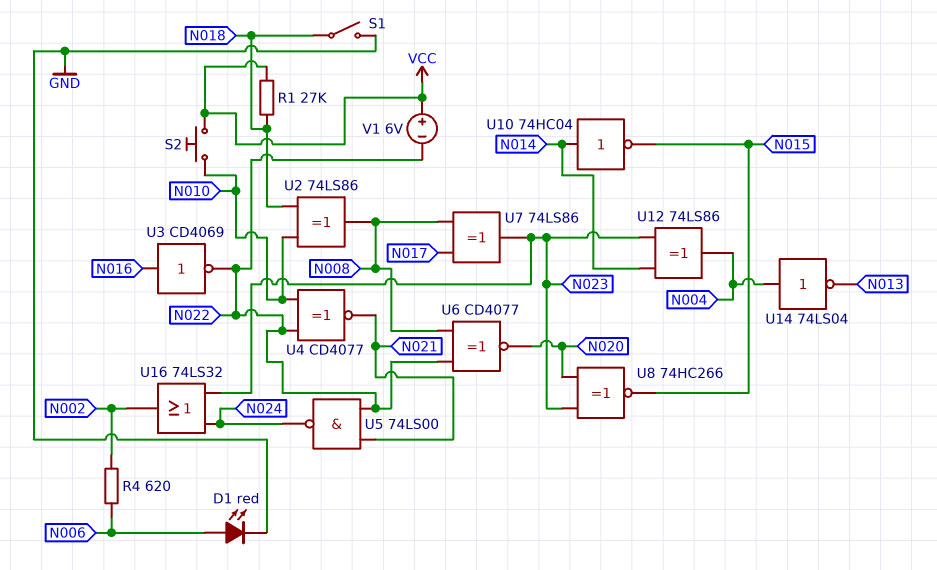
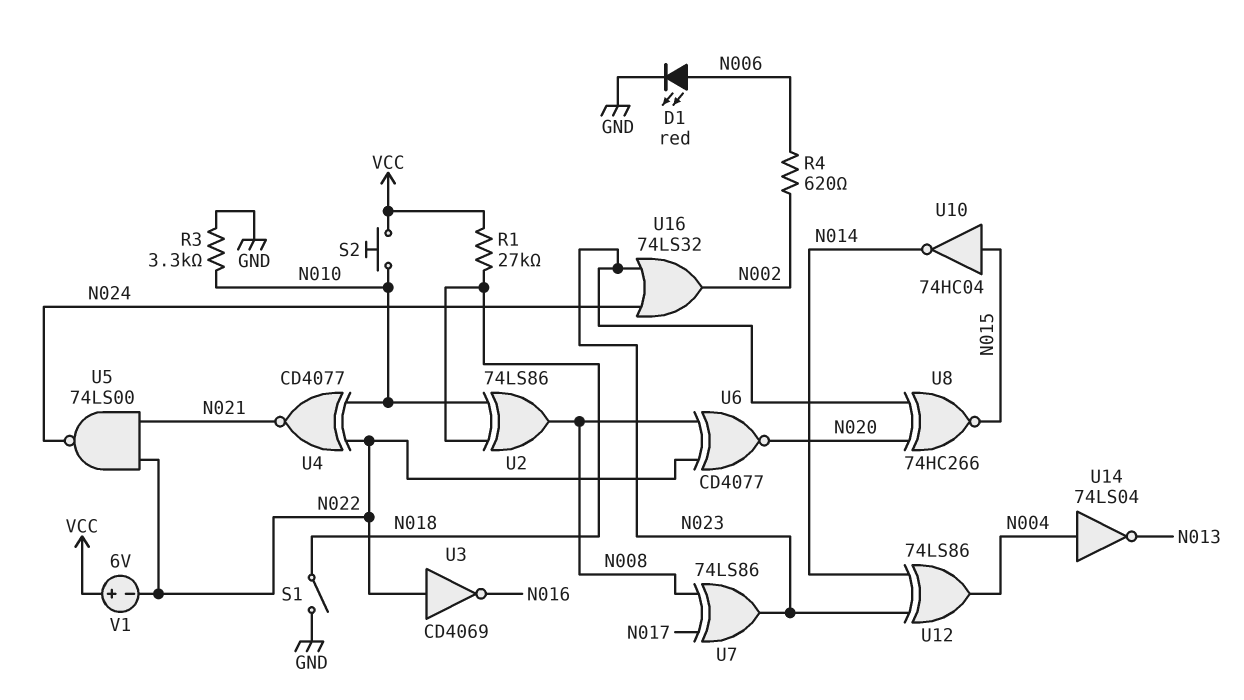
R3: none -> 3.3k (GND, N010)
U3: NOT CD4069 (in N016, out N022) -> NOT CD4069 (in N022, out N016)
U10: NOT 74HC04 (in N014, out N015) -> NOT 74HC04 (in N015, out N014)

